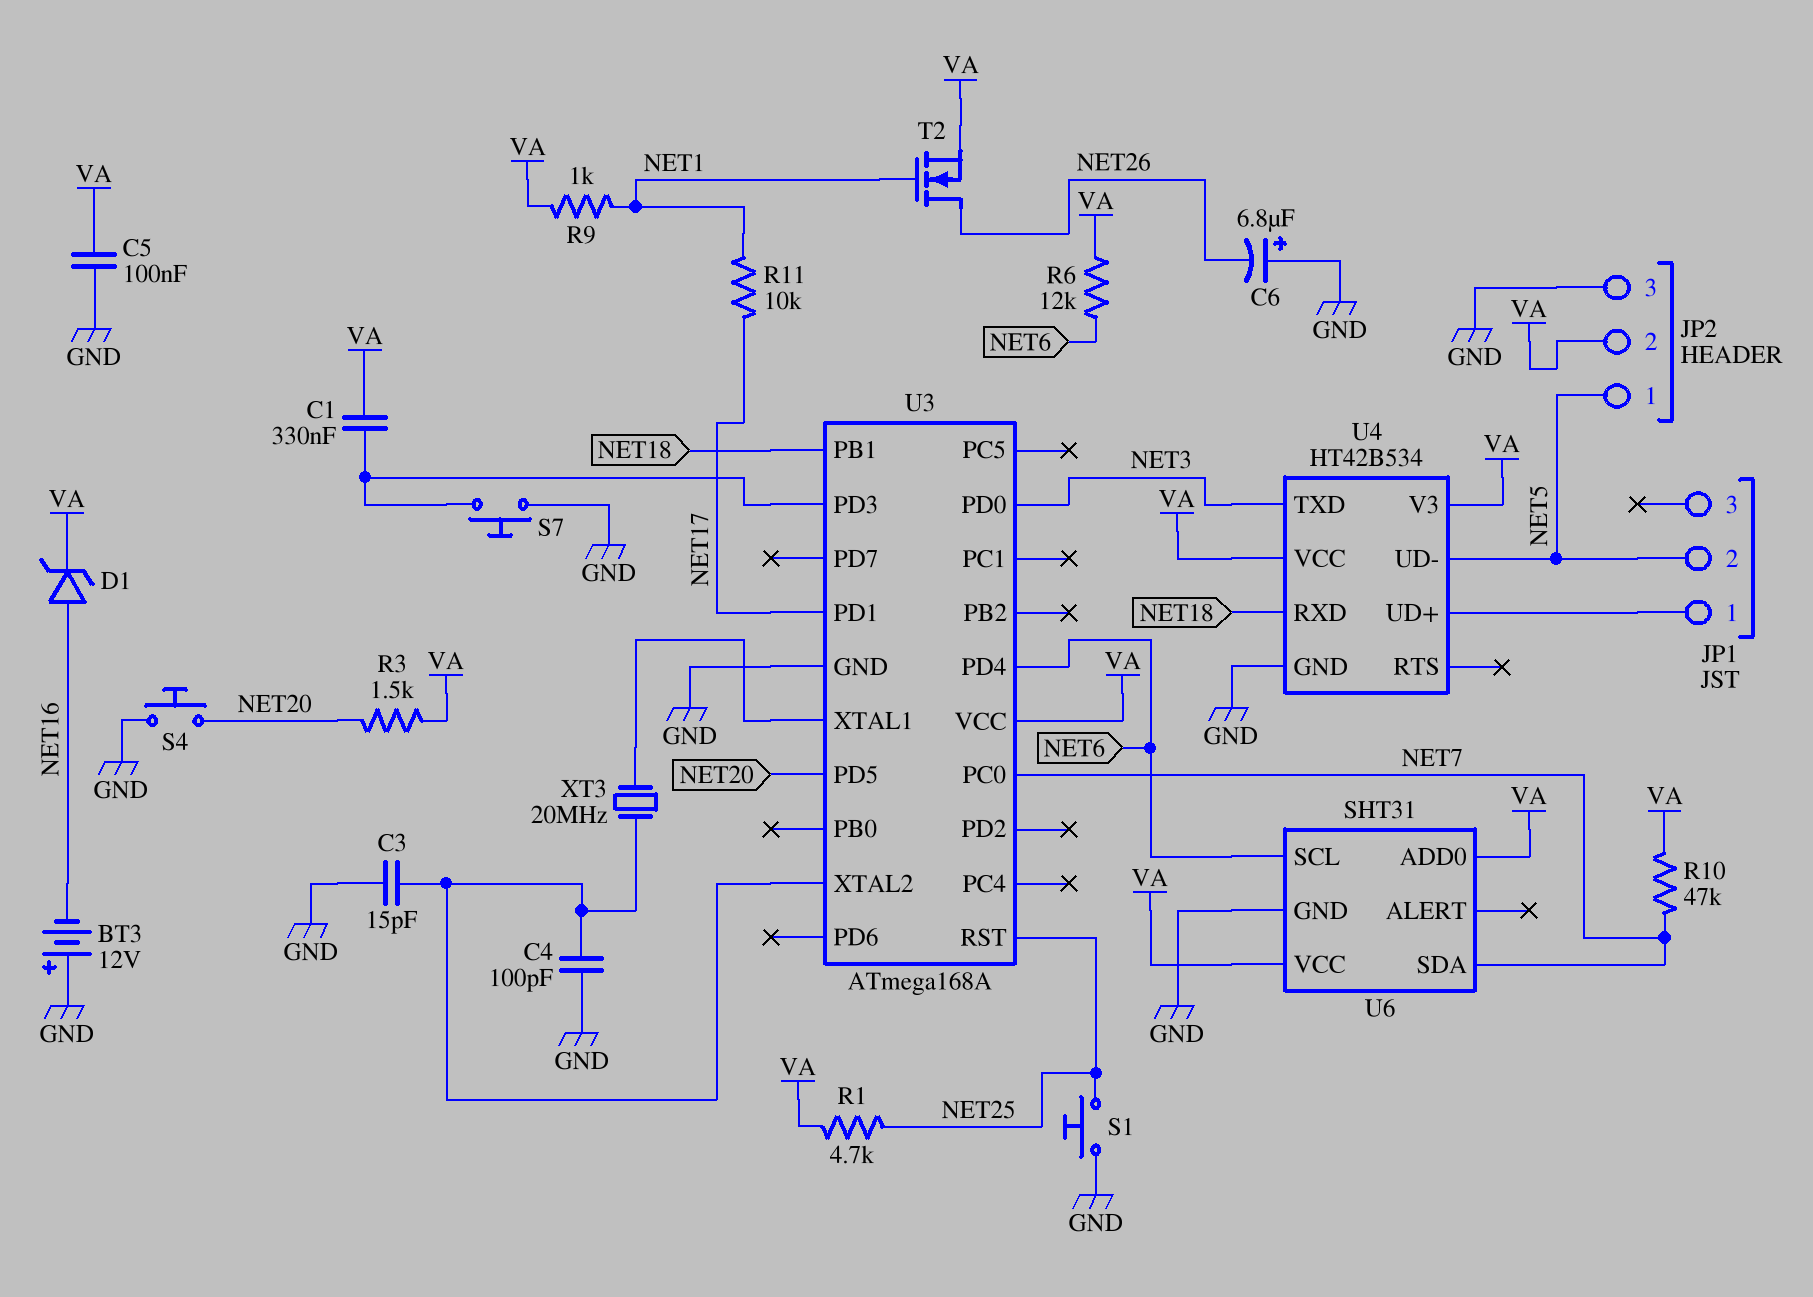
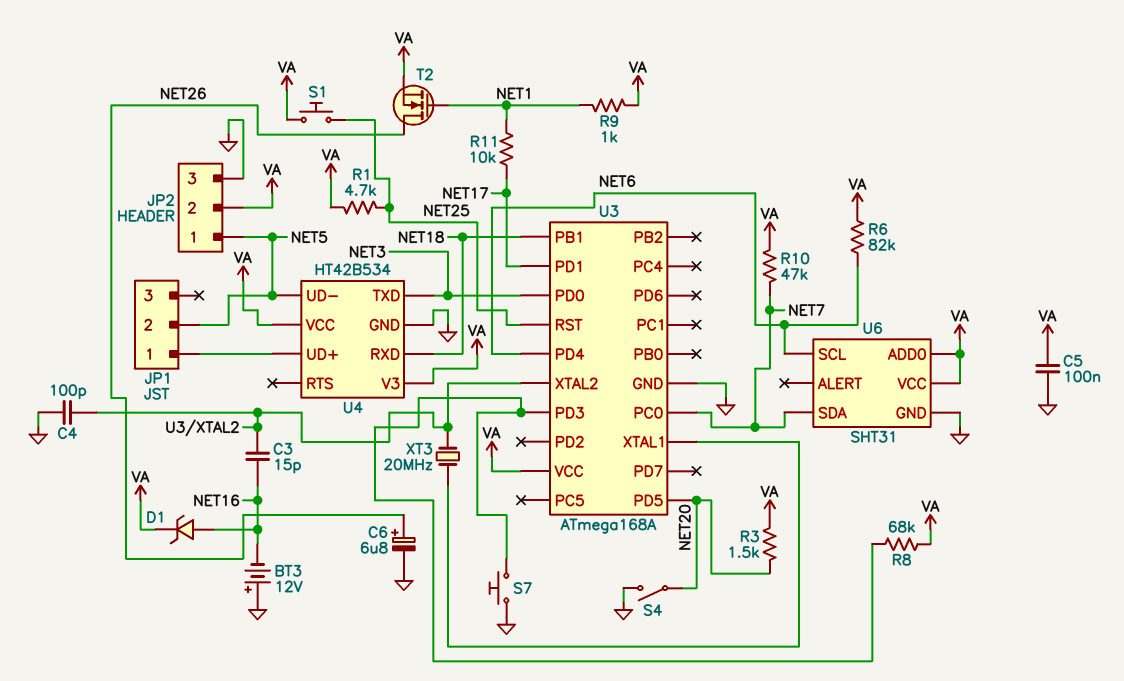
C1: 330nF (U3/PD3, VA) -> none
C3: 15pF (GND, U3/XTAL2) -> 15pF (NET16, U3/XTAL2)
C6: 6.8uF (plus GND, minus NET26) -> 6.8uF (plus NET26, minus GND)
R6: 12k (NET6, VA) -> 82k (NET6, VA)
R8: none -> 68k (U3/PD3, VA)
S1: button (GND, NET25) -> button (NET25, VA)
S4: button (GND, NET20) -> switch (GND, NET20)

